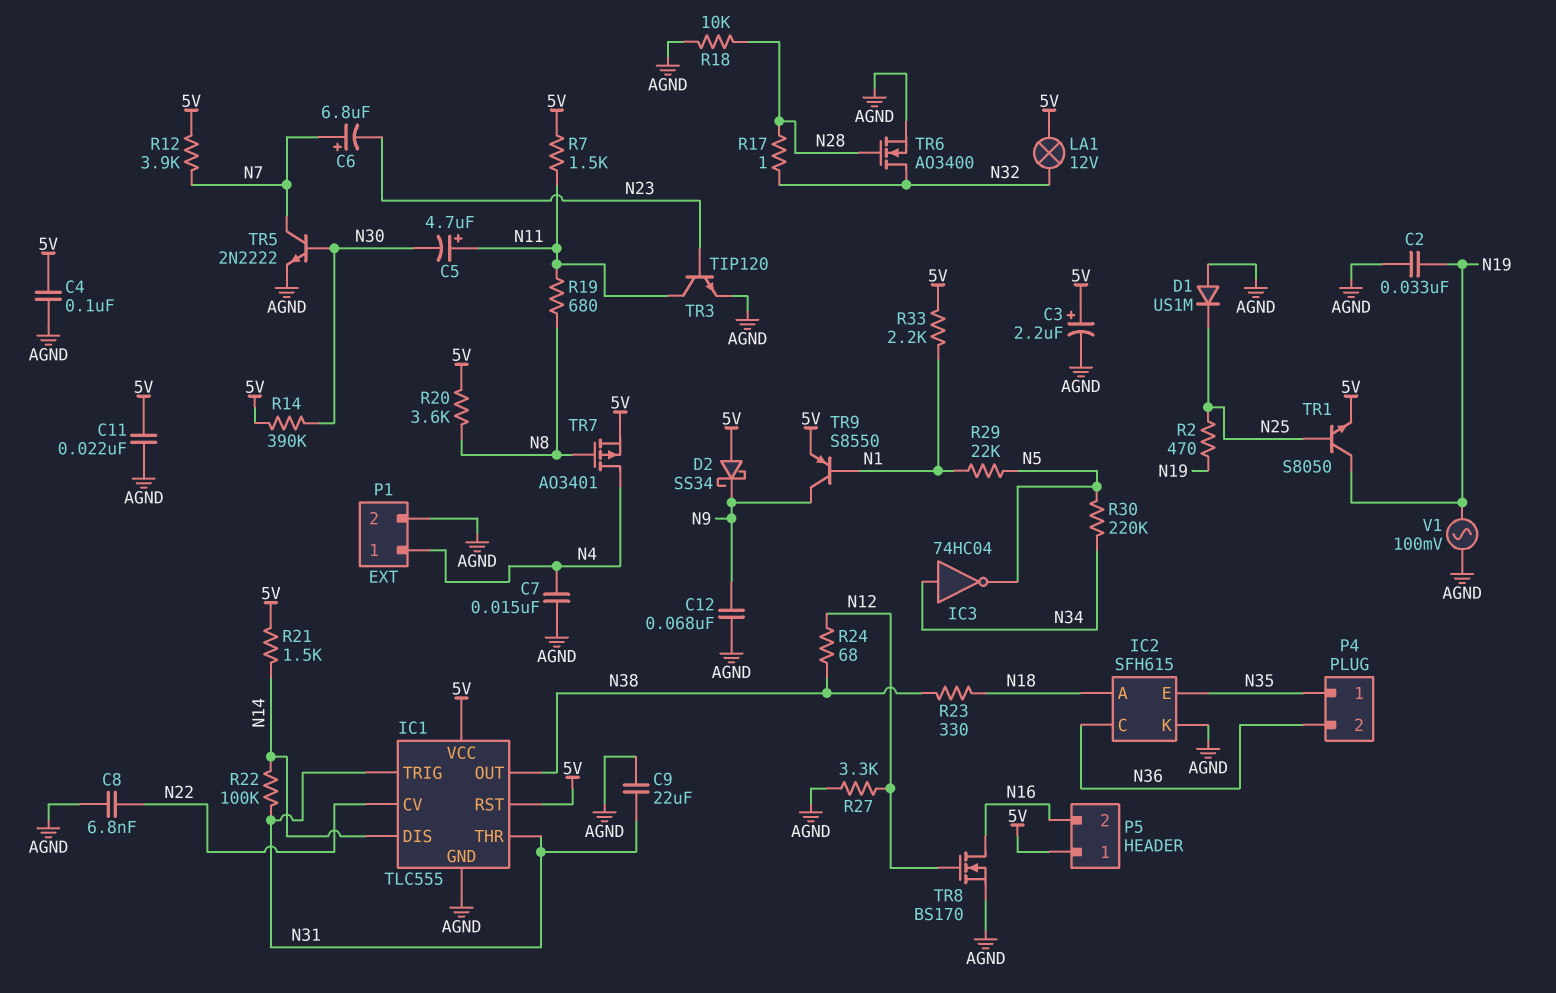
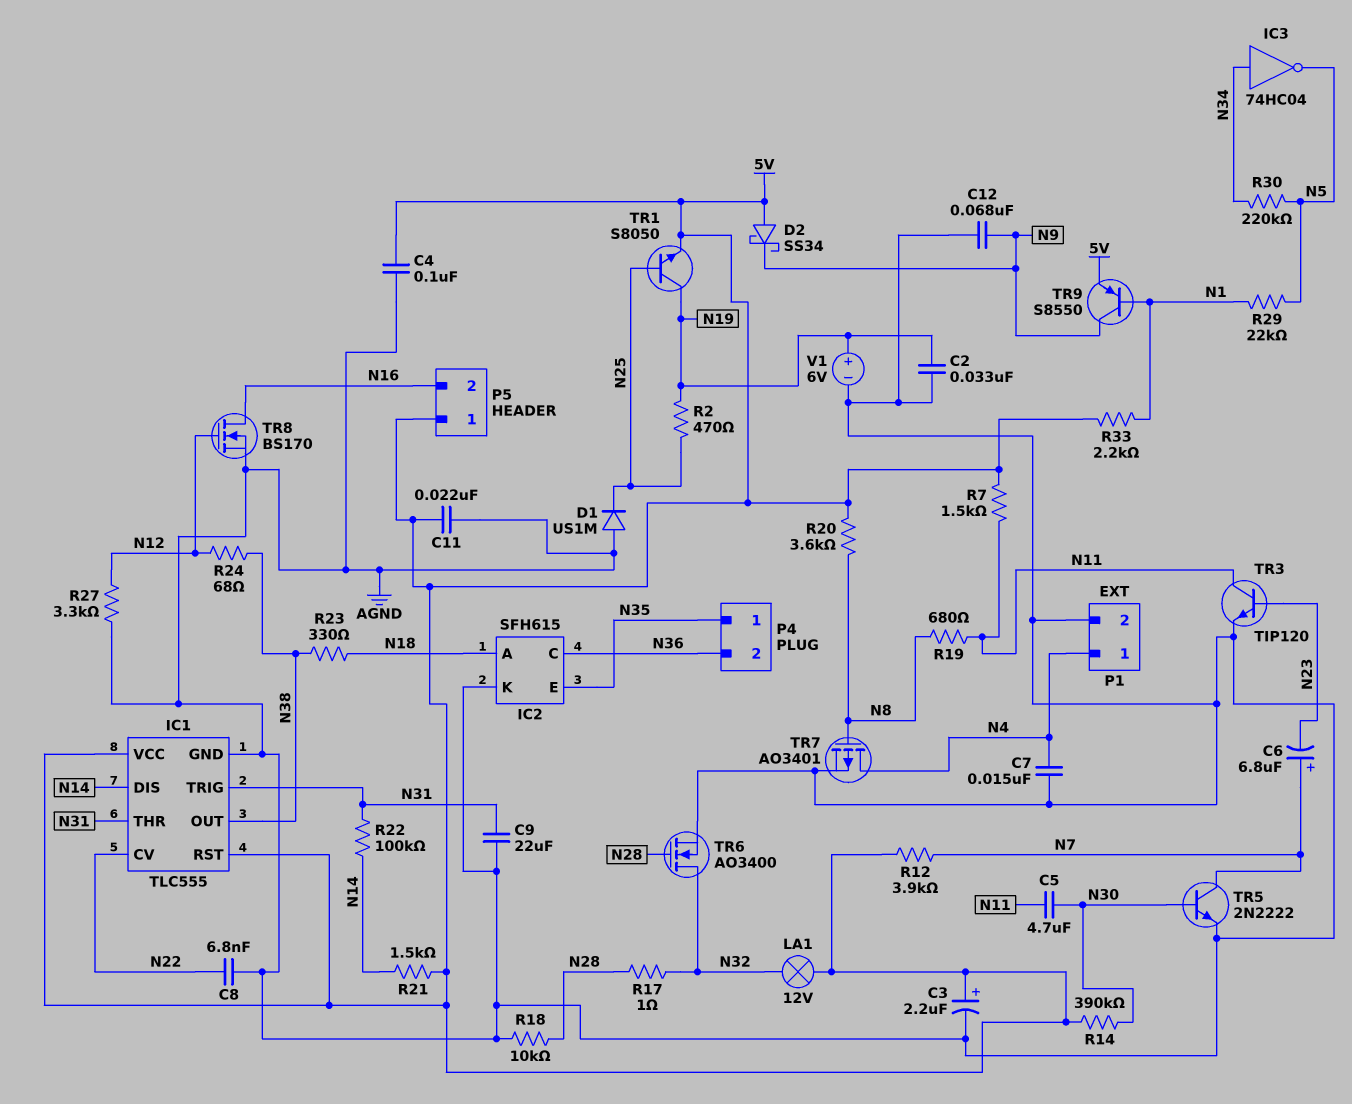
C5: 4.7uF (plus N11, minus N30) -> 4.7uF (N11, N30)
TR7: PMOS AO3401 (G N8, D N4, S 5V) -> PMOS AO3401 (G N8, D N4, S AGND)
V1: AC 100mV (AGND, N19) -> 6V (plus N19, minus AGND)

